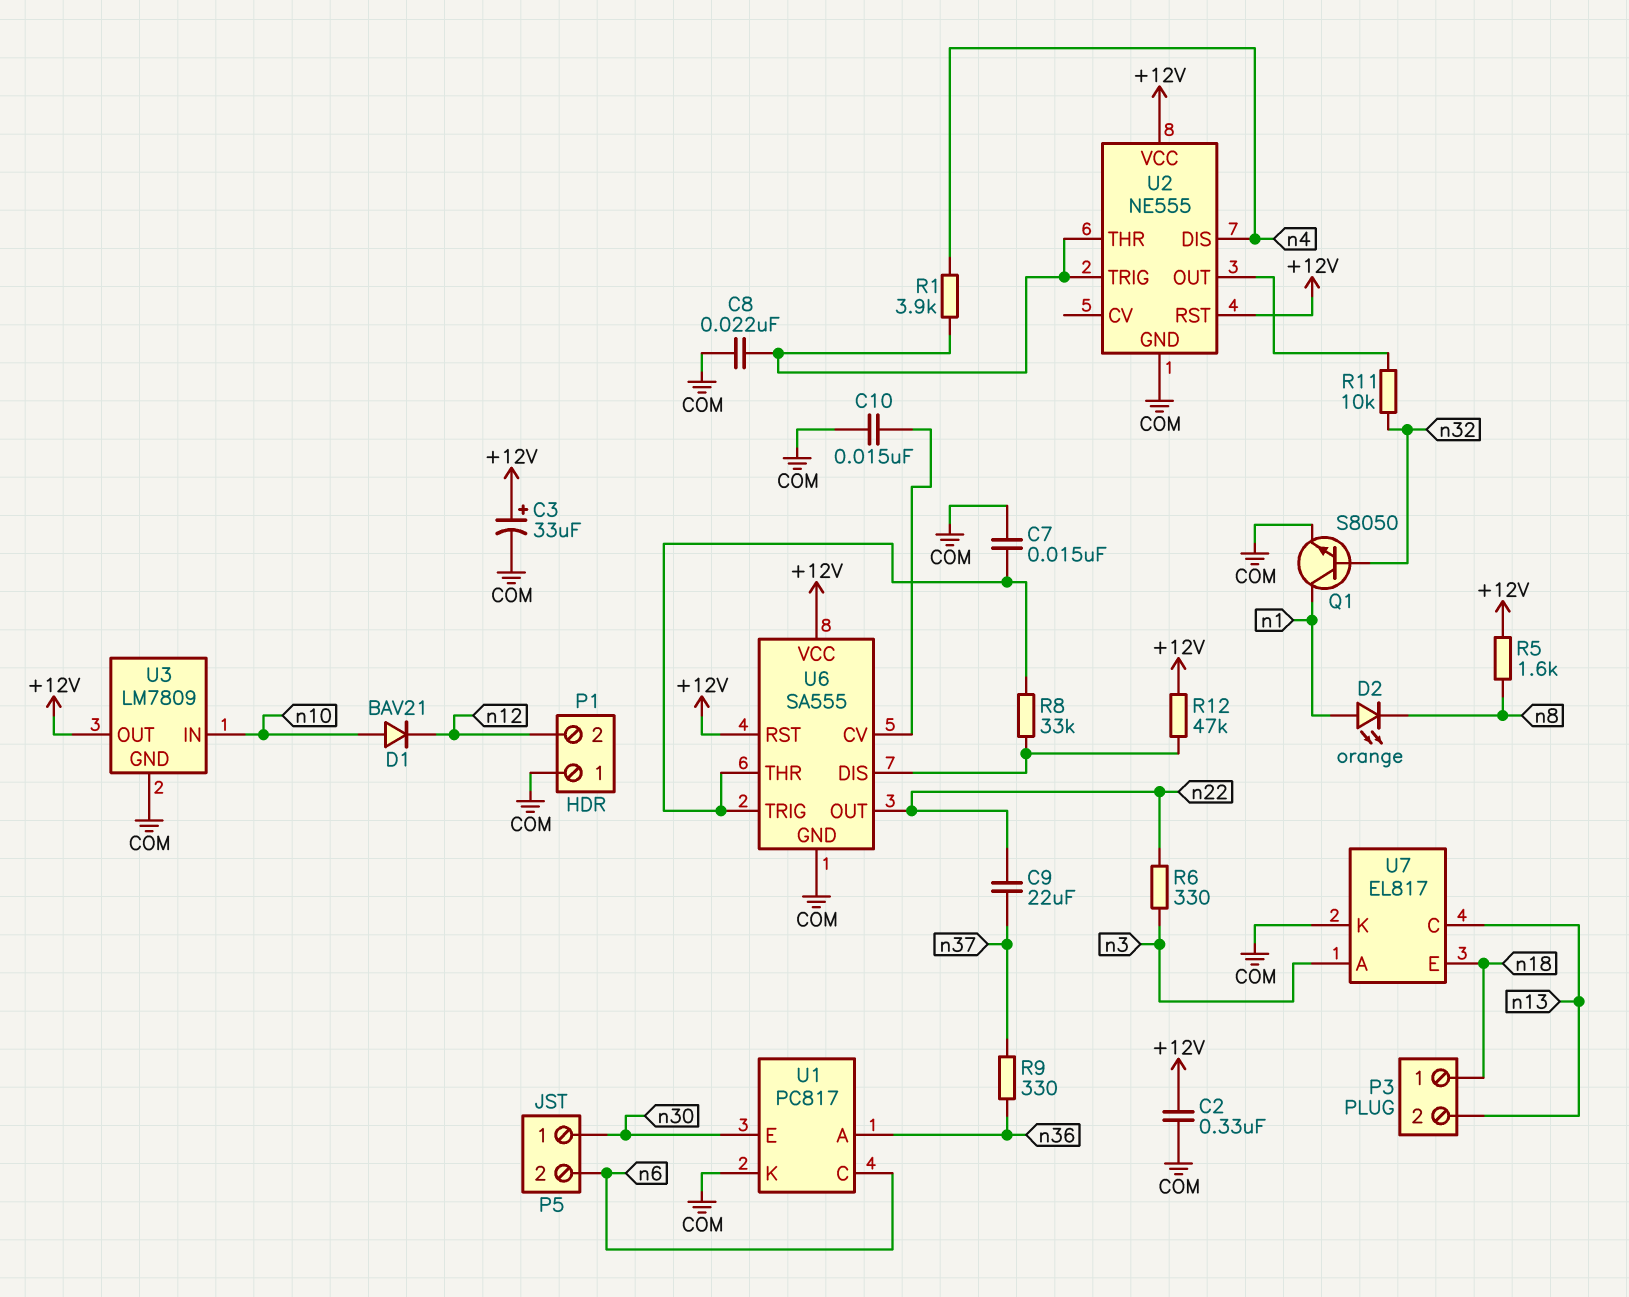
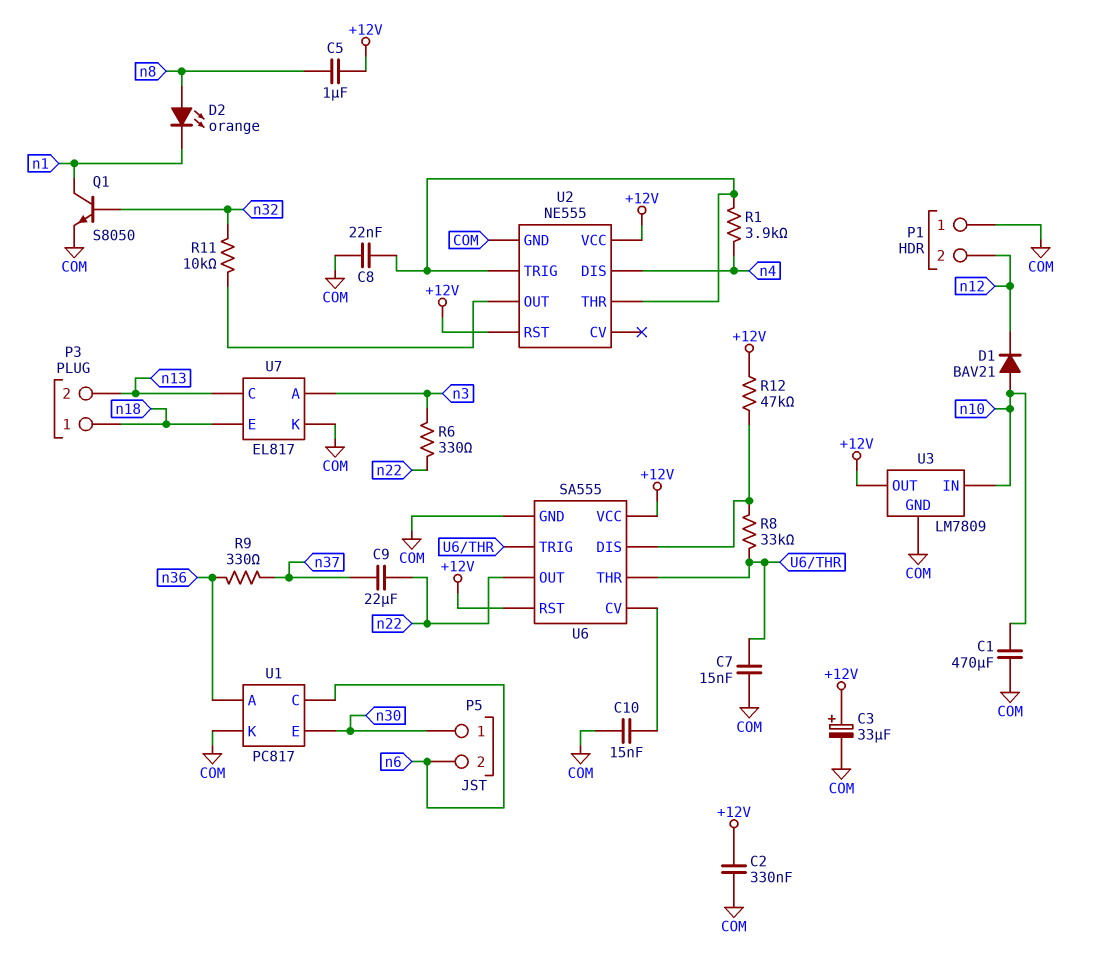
C1: none -> 470uF (COM, n10)
C5: none -> 1uF (+12V, n8)
D2: LED orange (A n1, K n8) -> LED orange (A n8, K n1)
R5: 1.6k (+12V, n8) -> none

